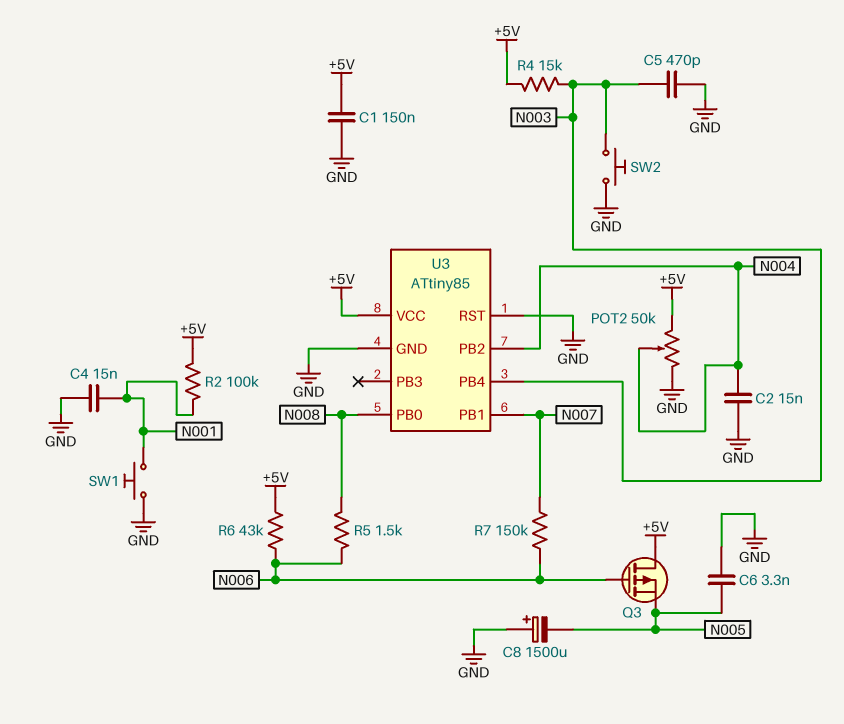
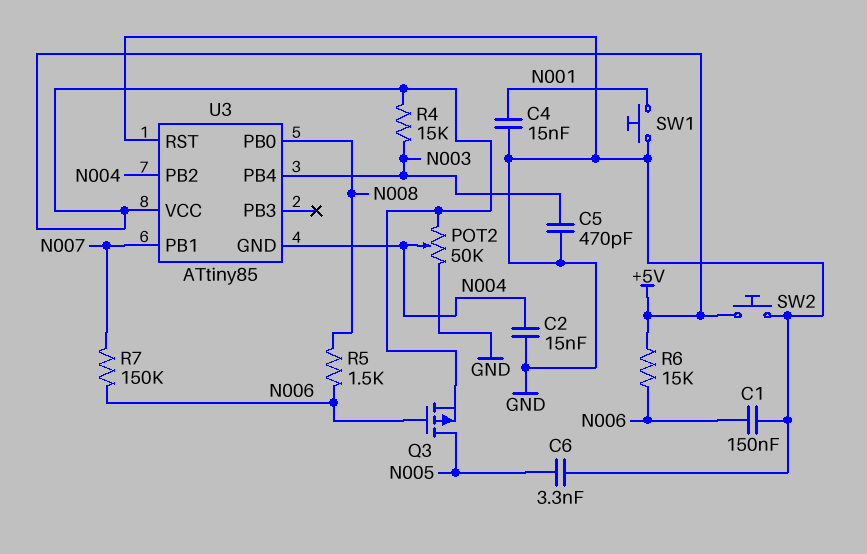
C1: 150nF (+5V, GND) -> 150nF (GND, N006)
C8: 1500uF (plus GND, minus N005) -> none
Q3: PMOS (G N006, D +5V, S N005) -> PMOS (G N006, D N005, S +5V)
R2: 100k (+5V, N001) -> none
R6: 43k (+5V, N006) -> 15k (+5V, N006)
SW2: button (GND, N003) -> button (+5V, GND)
U3 pin GND: GND -> N004

